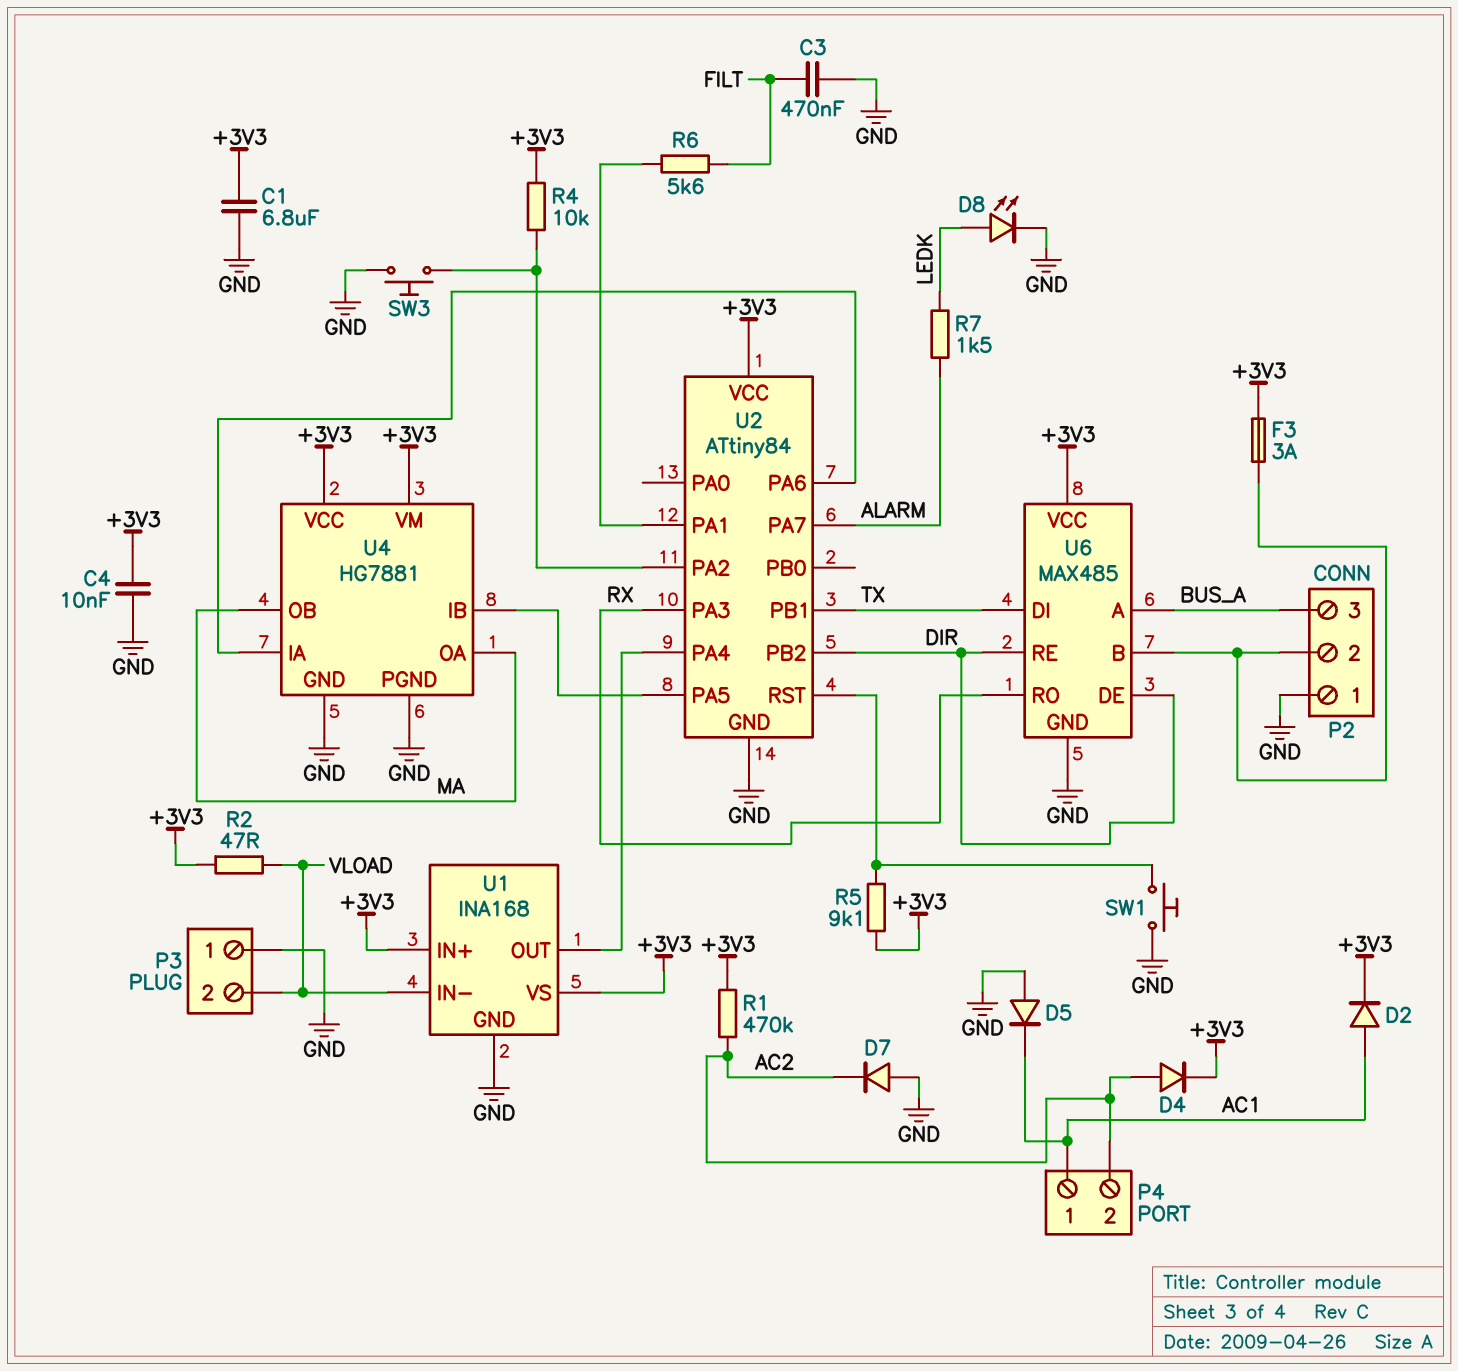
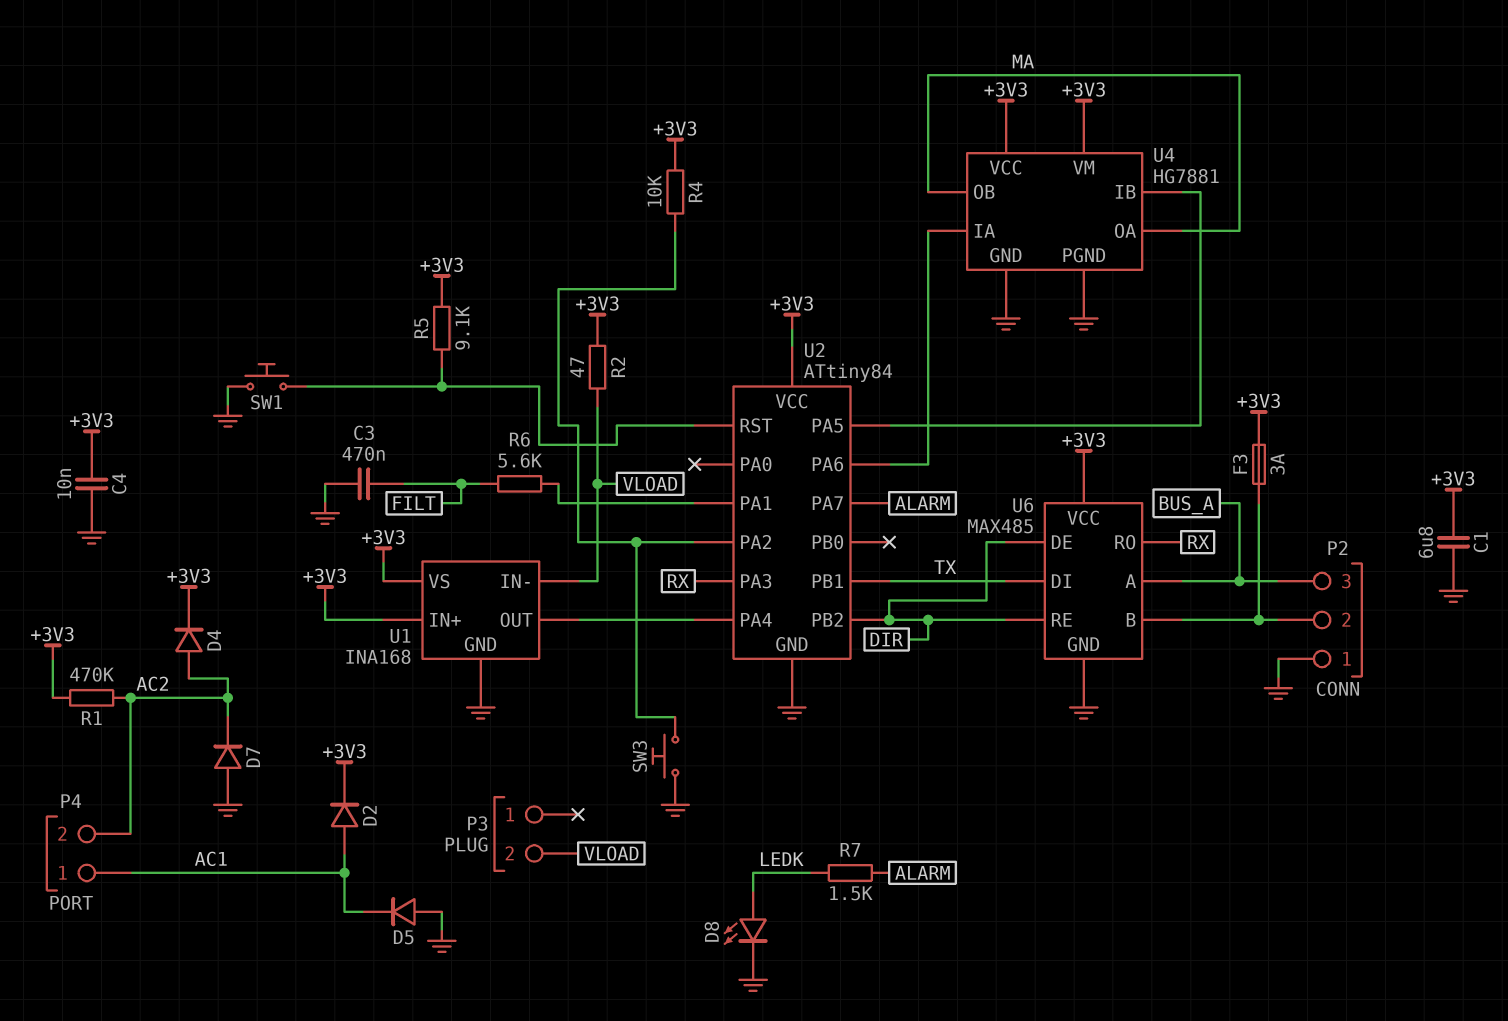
P3 pin 1: GND -> none

